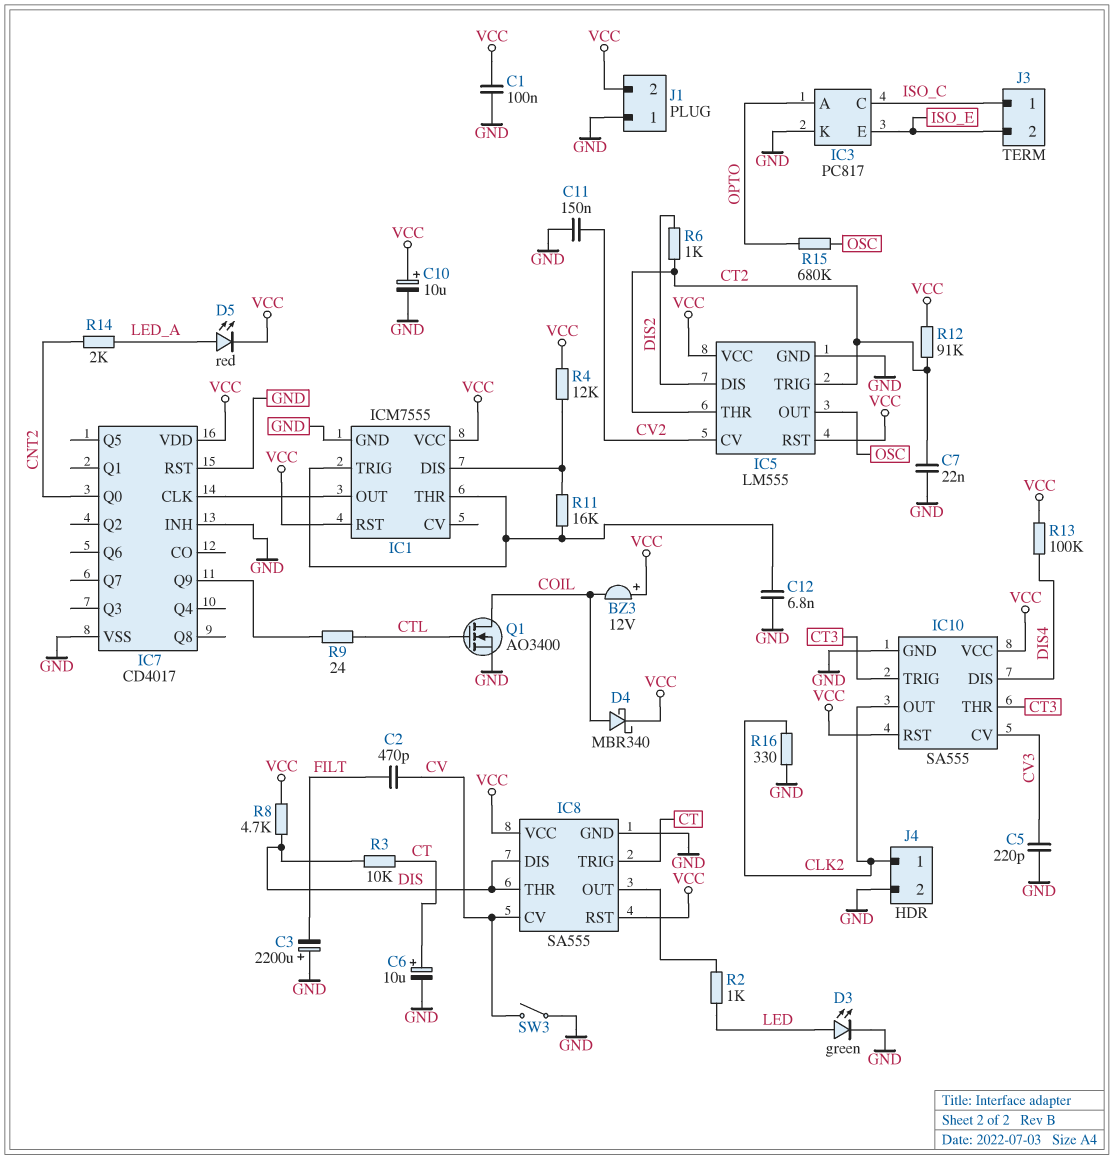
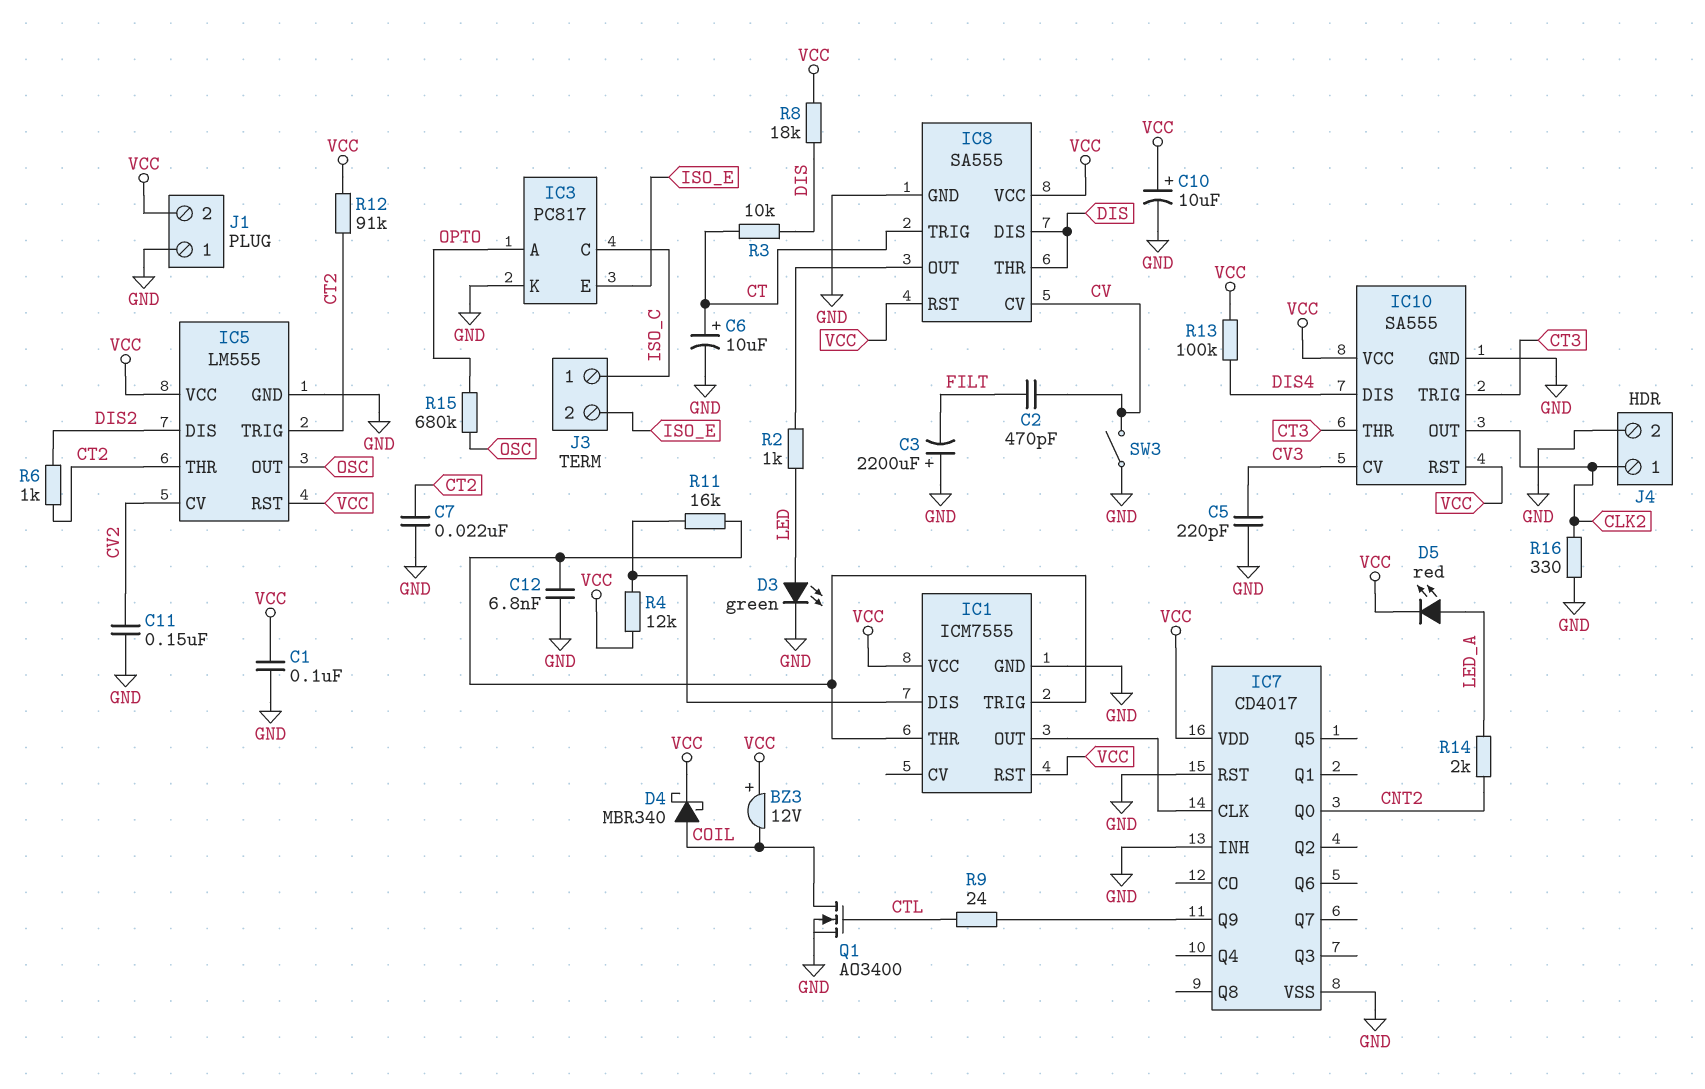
R8: 4.7k (DIS, VCC) -> 18k (DIS, VCC)

